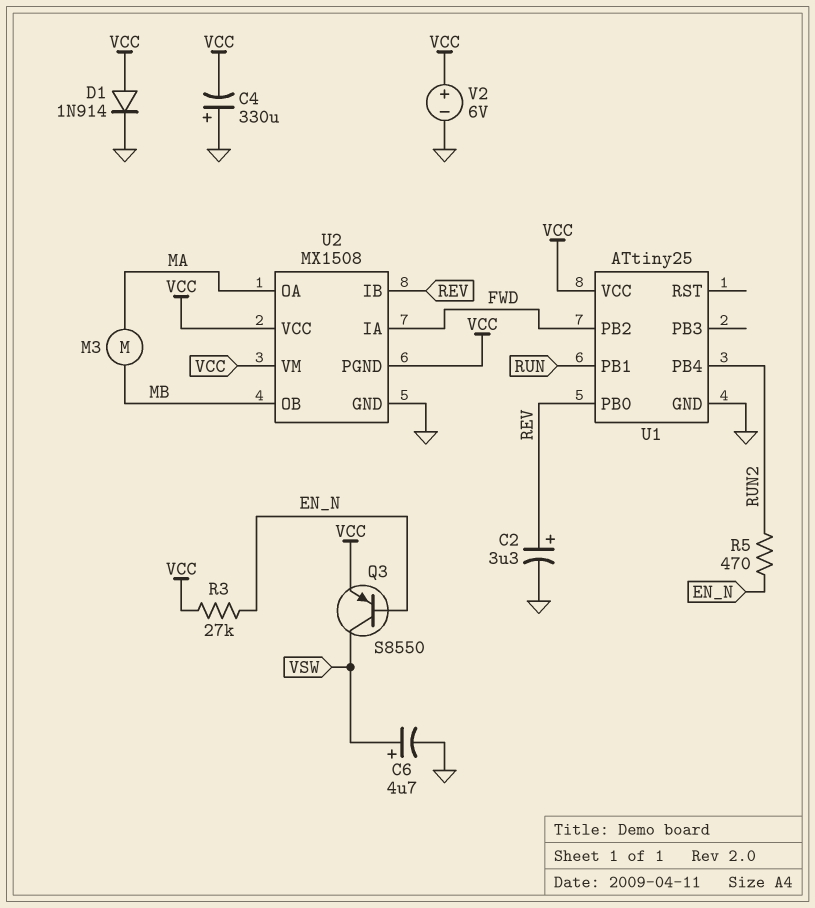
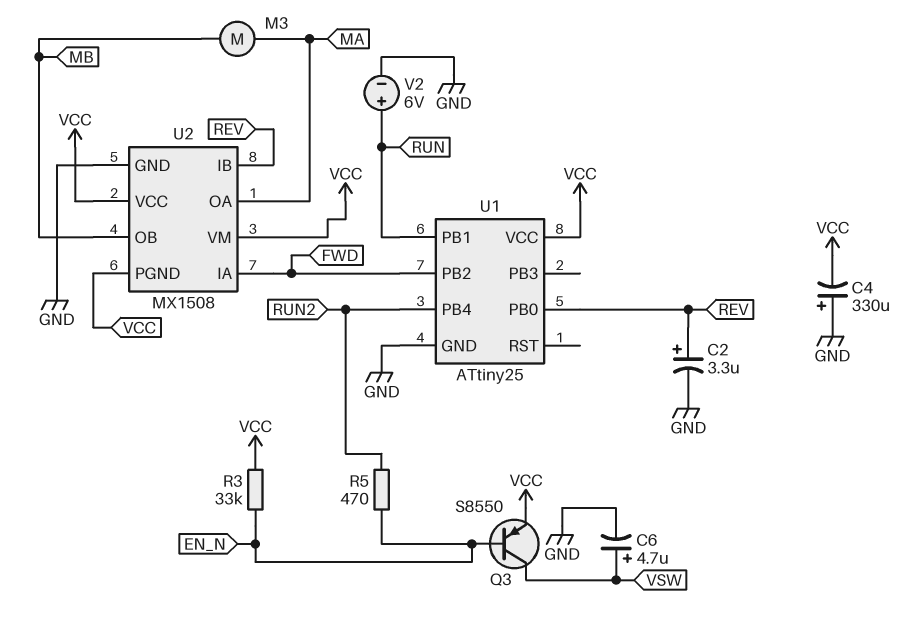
D1: diode 1N914 (A VCC, K GND) -> none
R3: 27k (EN_N, VCC) -> 33k (EN_N, VCC)
V2: 6V (plus VCC, minus GND) -> 6V (plus RUN, minus GND)

